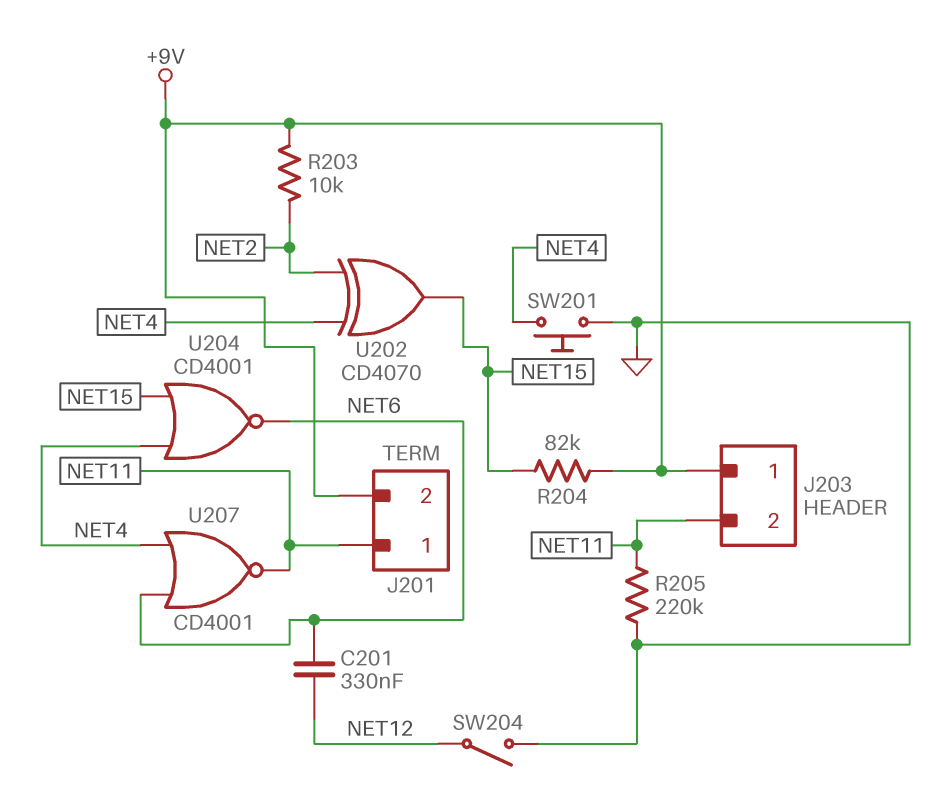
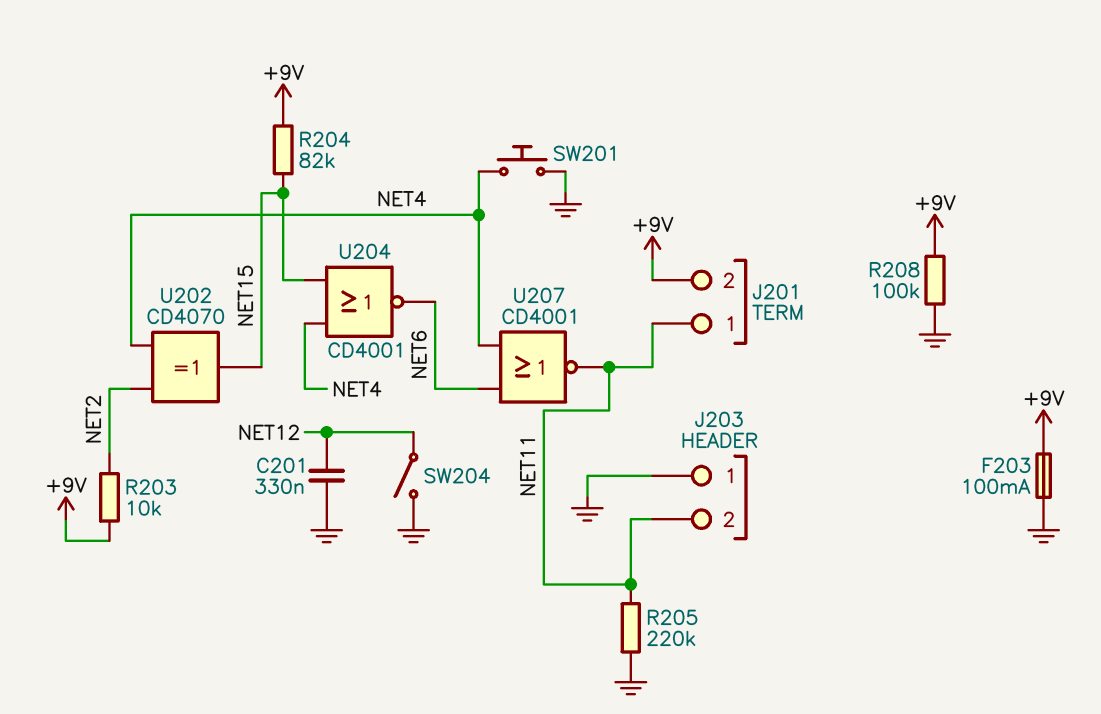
C201: 330nF (NET6, NET12) -> 330nF (GND, NET12)
F203: none -> 100mA (+9V, GND)
J203 pin 1: +9V -> GND
R208: none -> 100k (+9V, GND)

